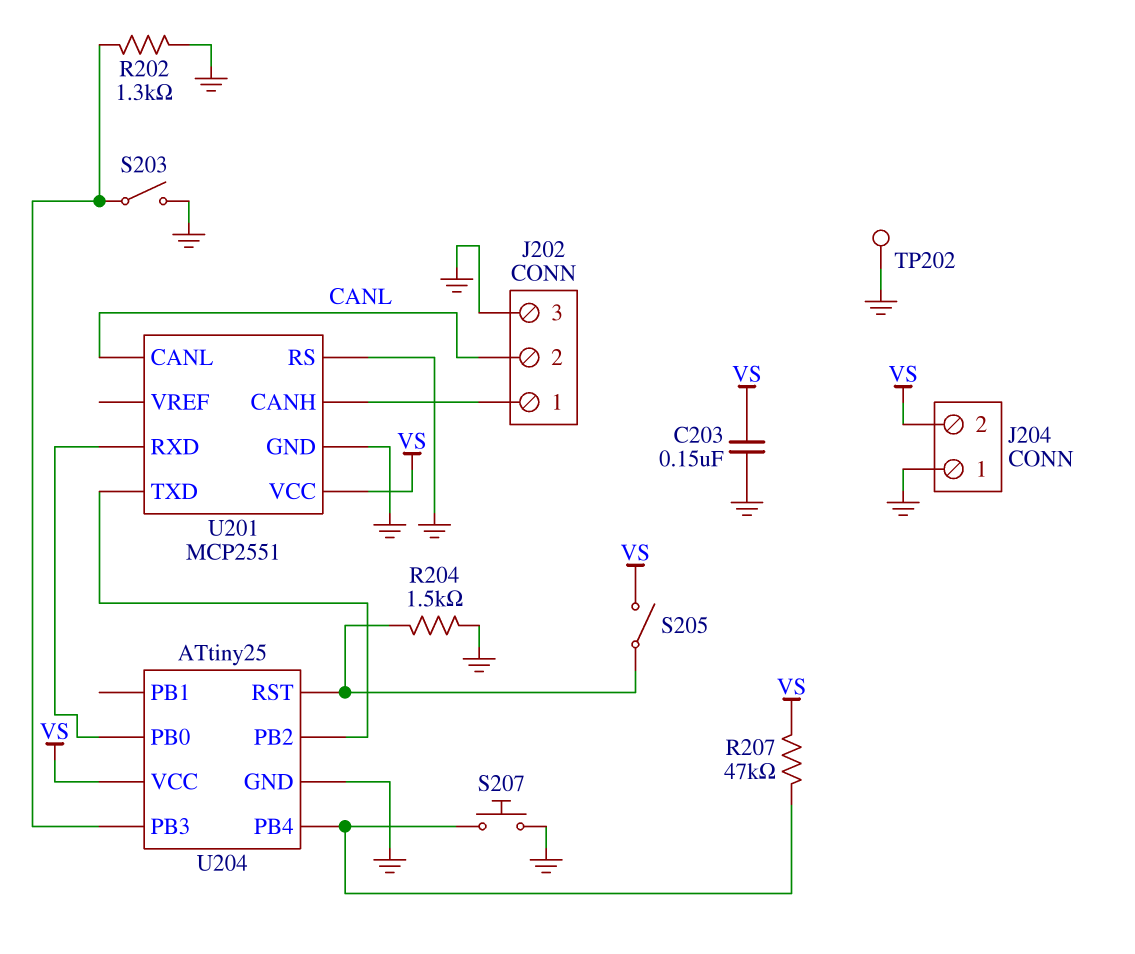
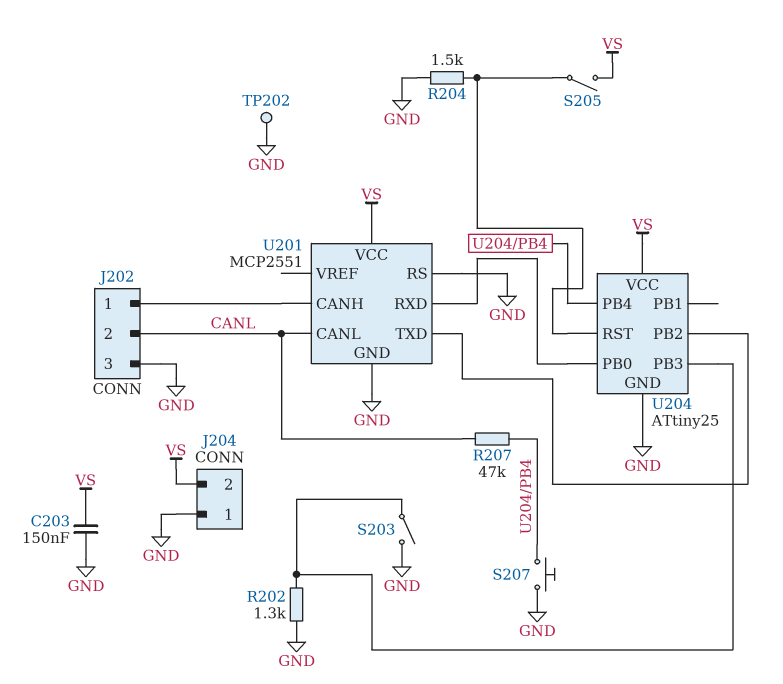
R207: 47k (U204/PB4, VS) -> 47k (CANL, U204/PB4)

